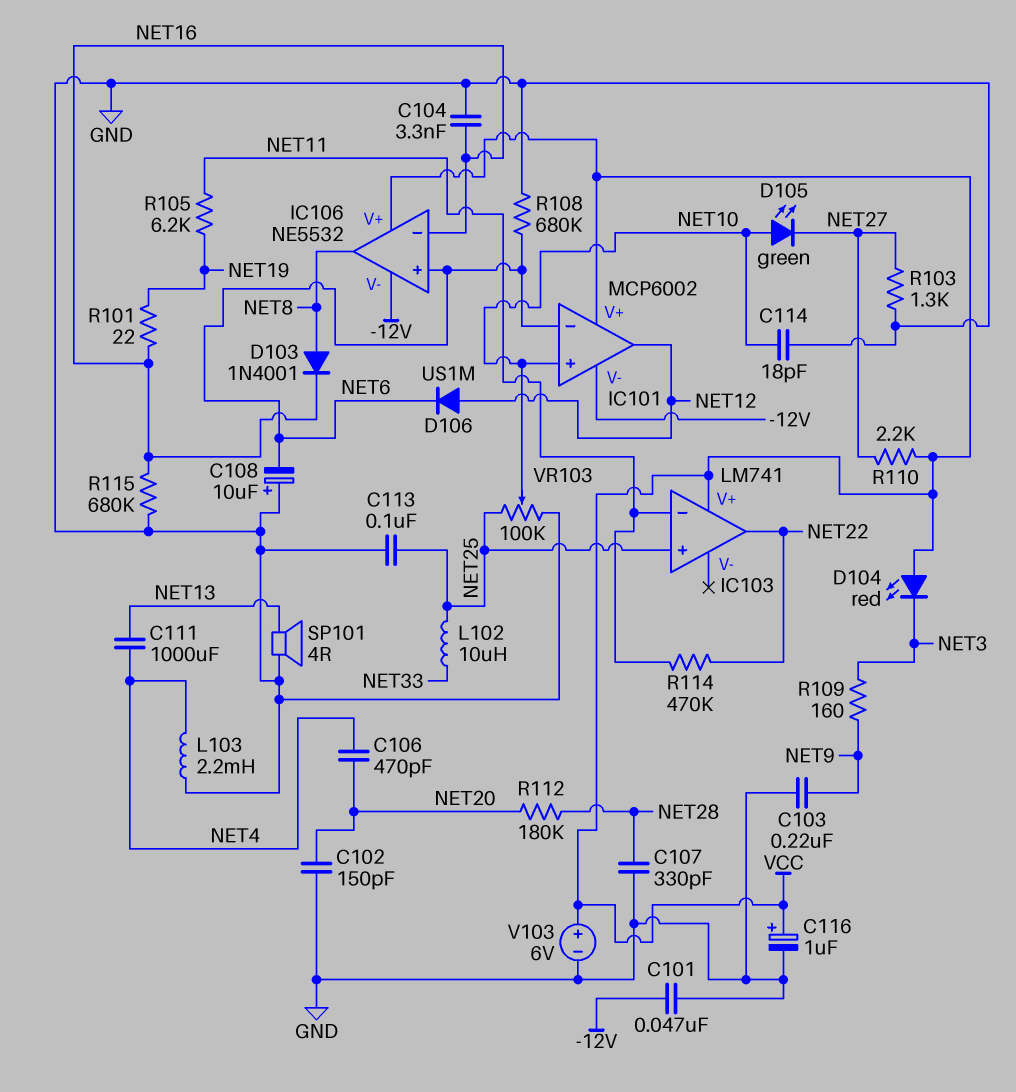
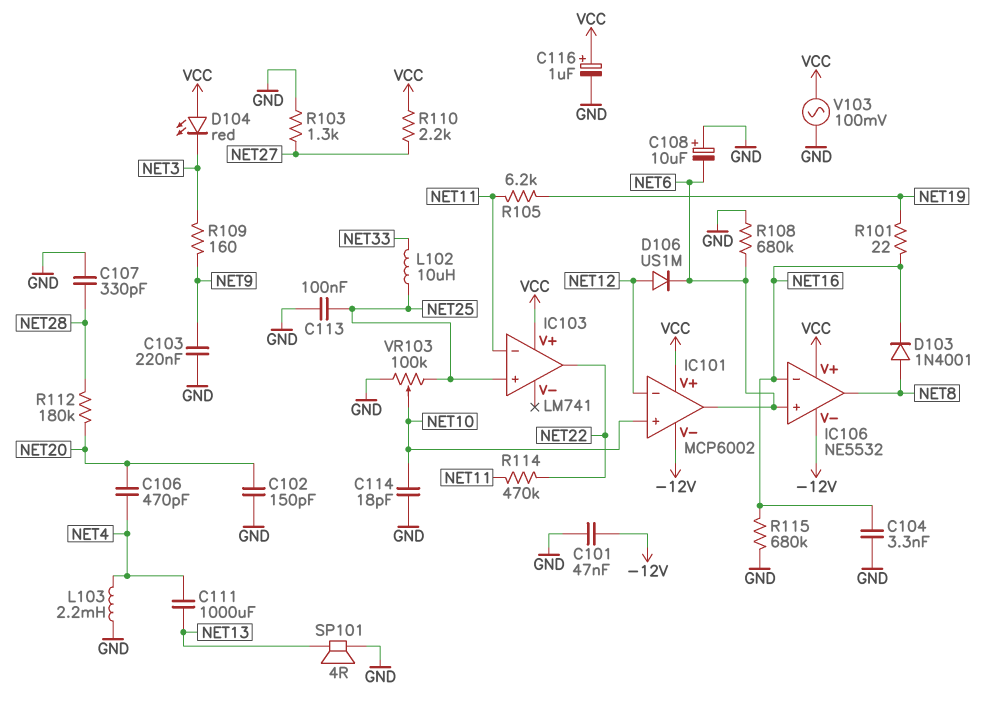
D105: LED green (A NET10, K NET27) -> none
IC101 pin in-: NET6 -> NET12
IC101 pin out: NET12 -> NET6
V103: 6V (plus VCC, minus GND) -> AC 100mV (GND, VCC)

